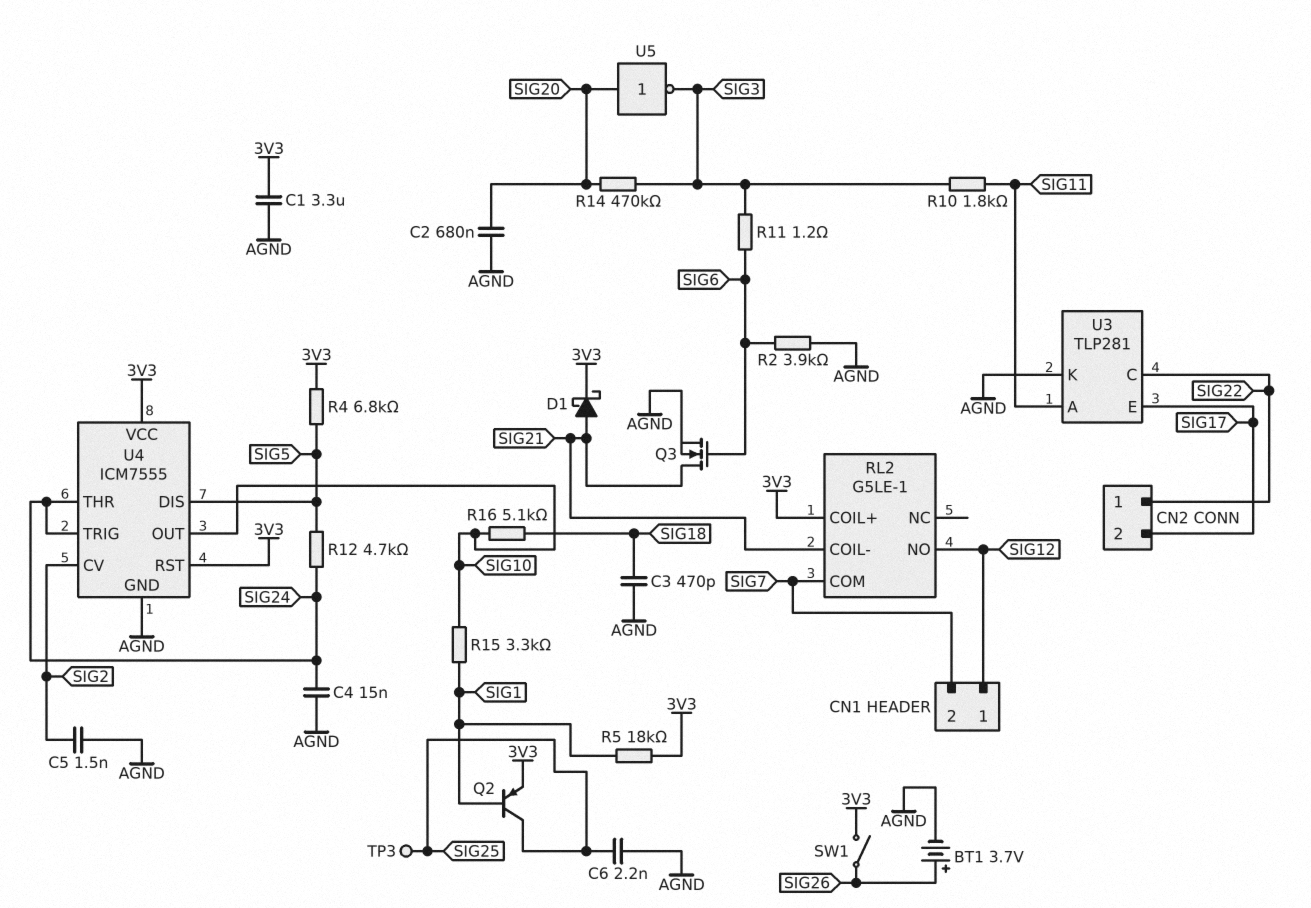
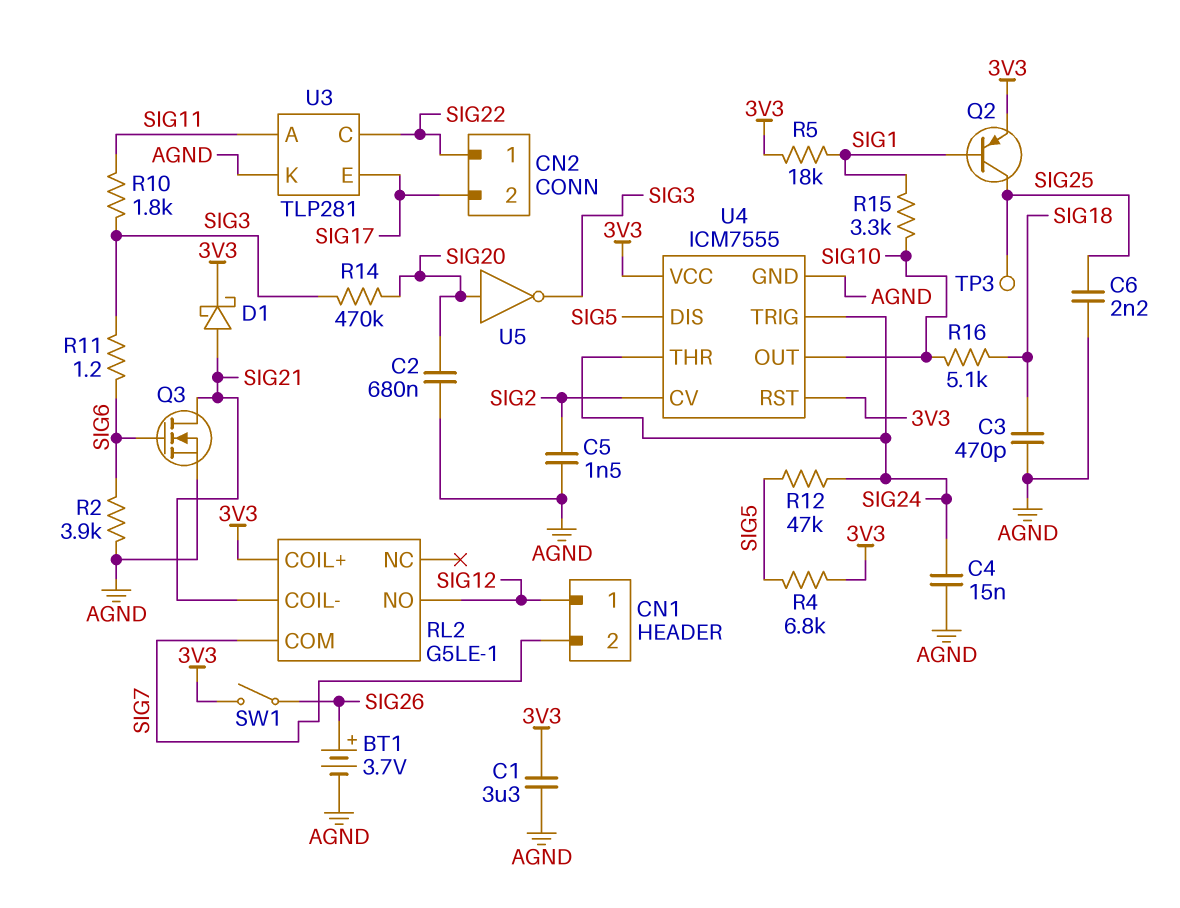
R12: 4.7k (SIG5, SIG24) -> 47k (SIG5, SIG24)

